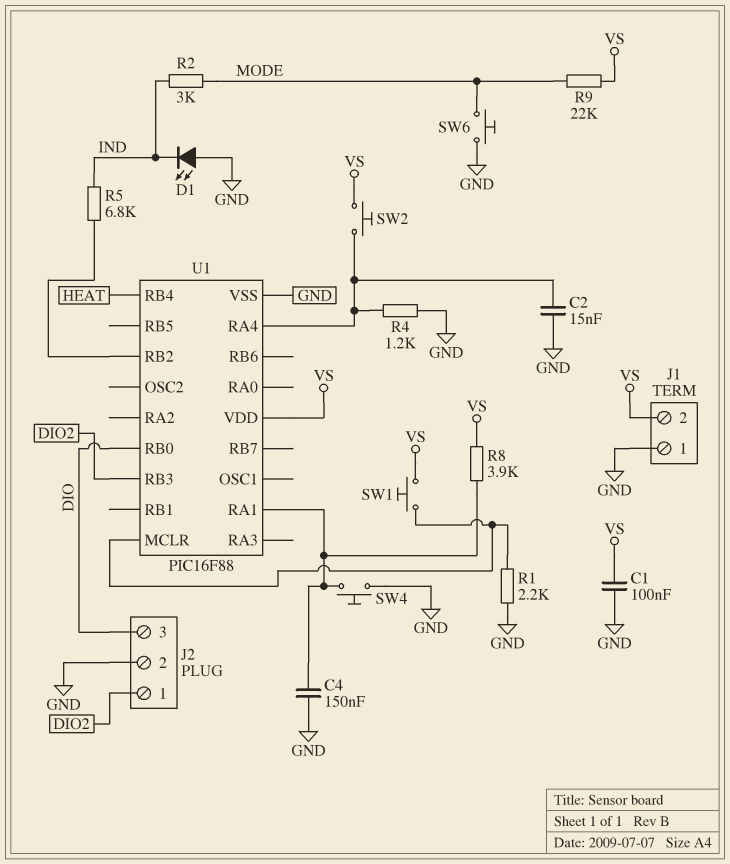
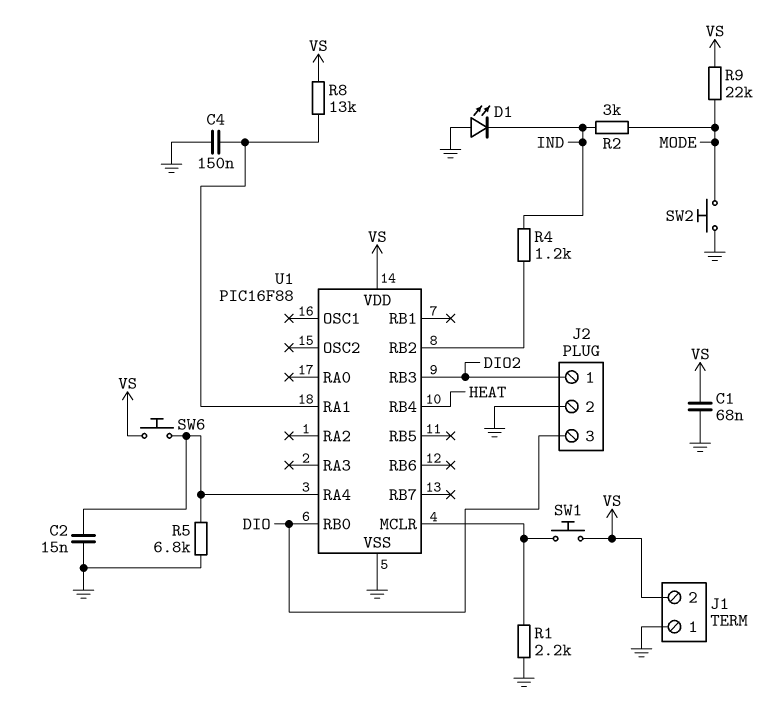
C1: 100nF (GND, VS) -> 68nF (GND, VS)
R4: 1.2k (GND, U1/RA4) -> 1.2k (IND, U1/RB2)
R5: 6.8k (IND, U1/RB2) -> 6.8k (GND, U1/RA4)
R8: 3.9k (U1/RA1, VS) -> 13k (U1/RA1, VS)
SW2: button (U1/RA4, VS) -> button (GND, MODE)
SW4: button (GND, U1/RA1) -> none
SW6: button (GND, MODE) -> button (U1/RA4, VS)

